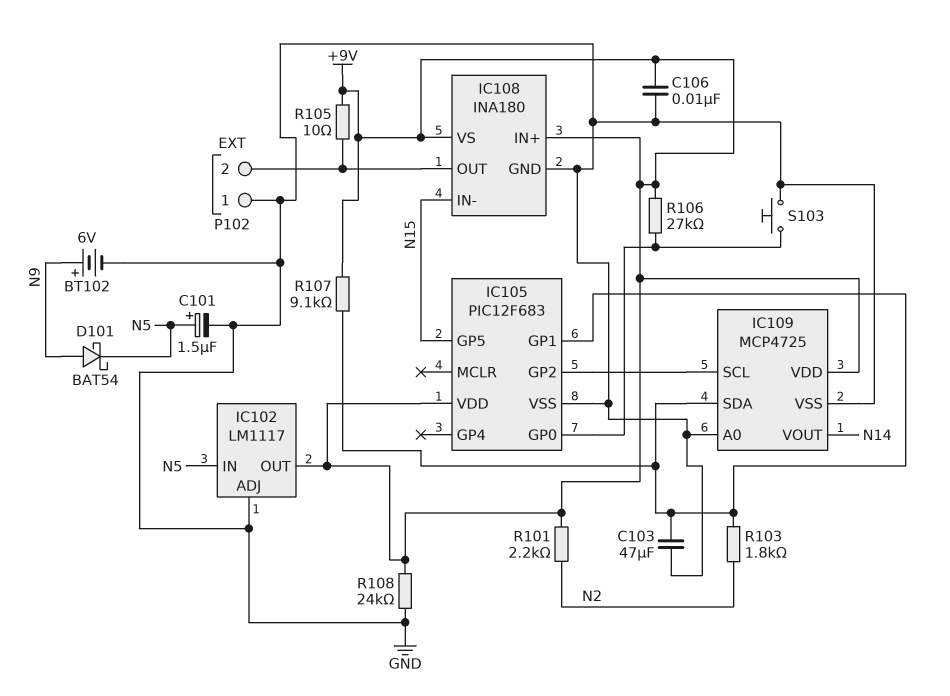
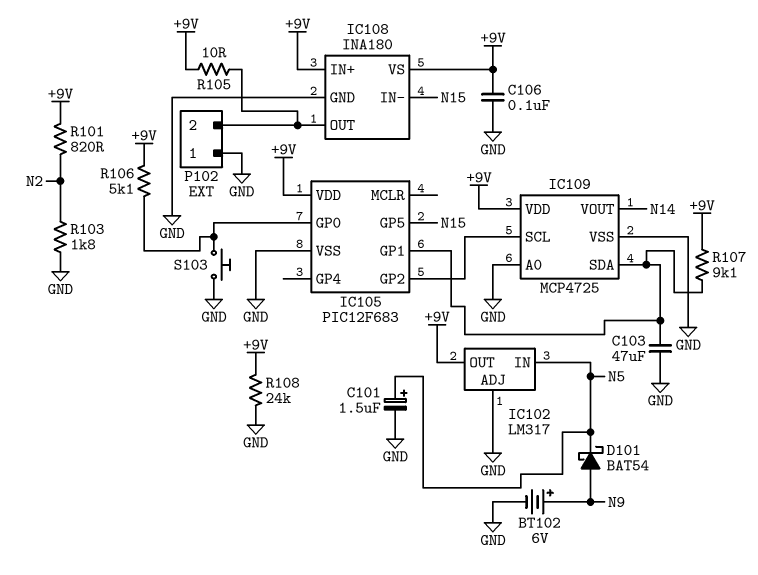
C106: 10nF (+9V, GND) -> 100nF (+9V, GND)
IC102: LM1117 -> LM317
R101: 2.2k (+9V, N2) -> 820 (+9V, N2)
R103: 1.8k (IC105/GP1, N2) -> 1.8k (GND, N2)
R106: 27k (+9V, IC105/GP0) -> 5.1k (+9V, IC105/GP0)

